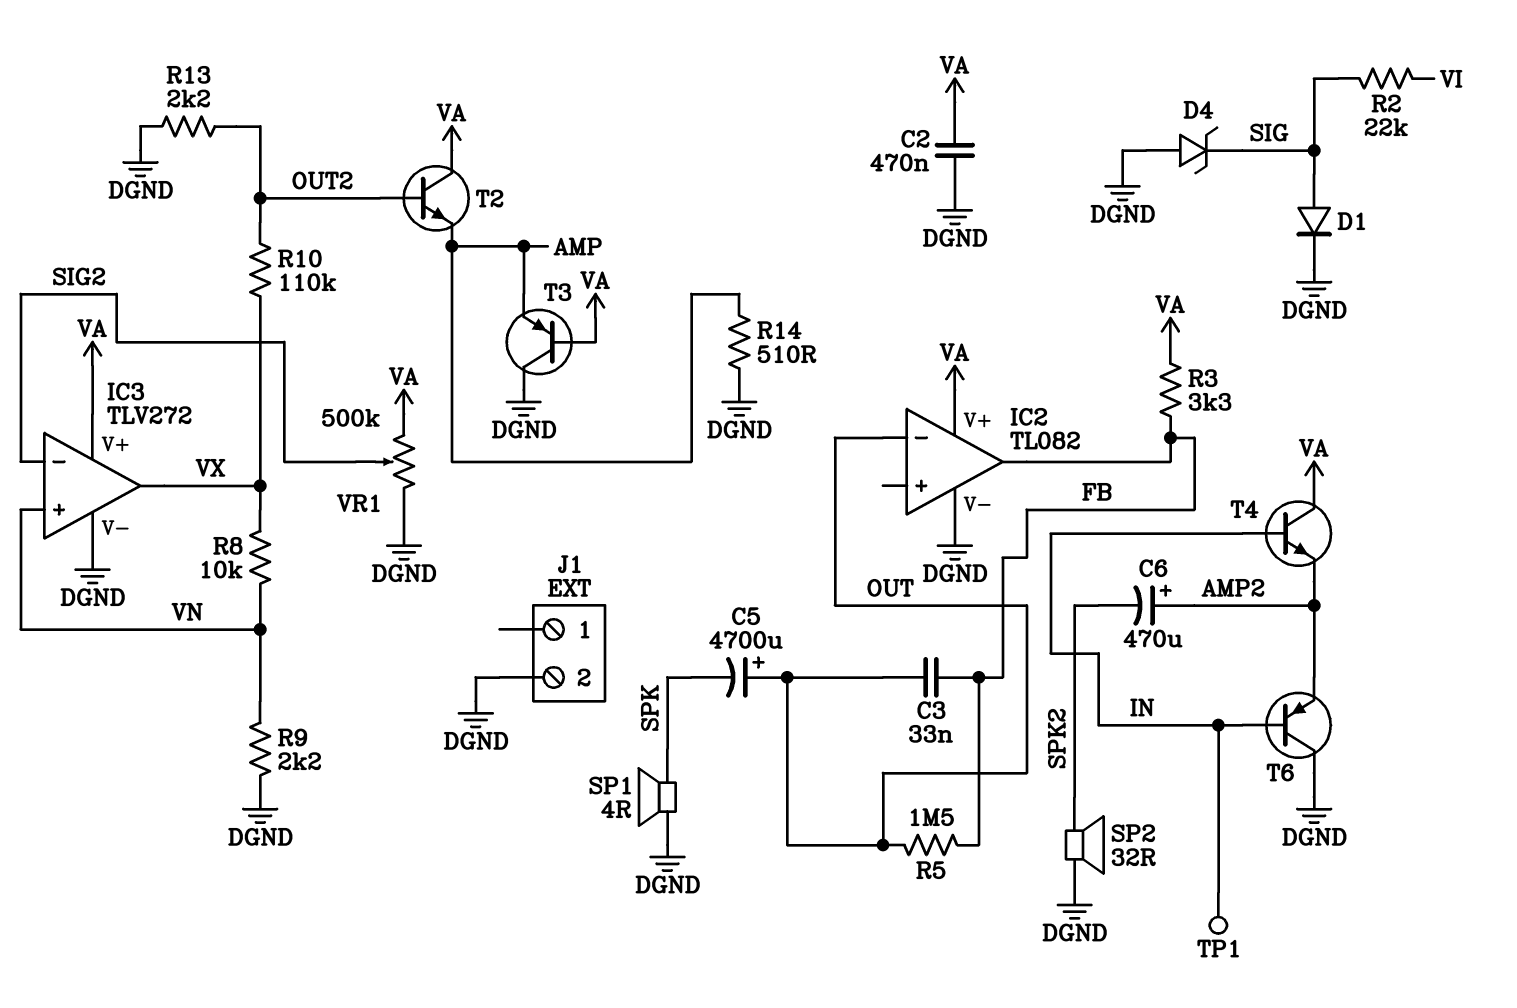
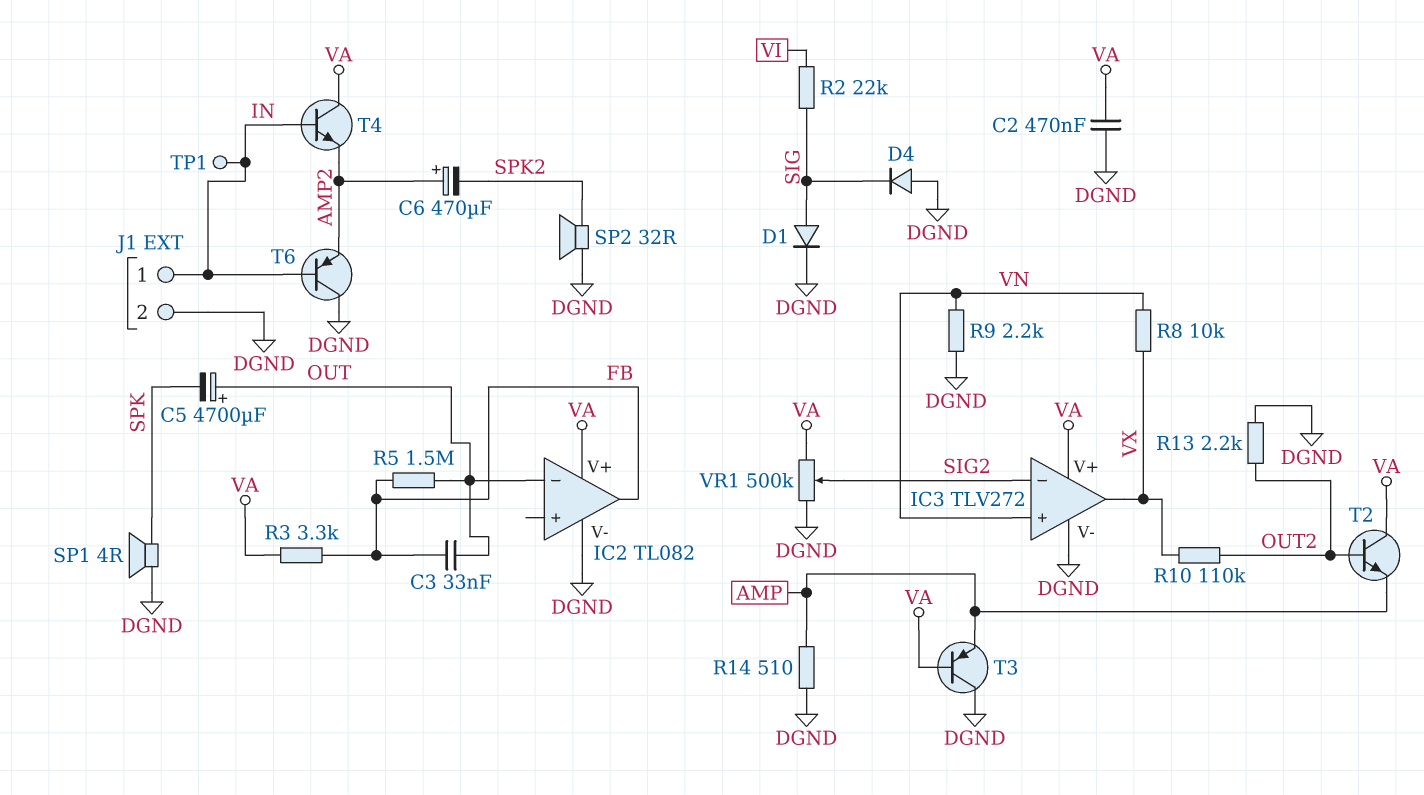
D4: zener (A DGND, K SIG) -> diode (A DGND, K SIG)
J1 pin 1: none -> IN

